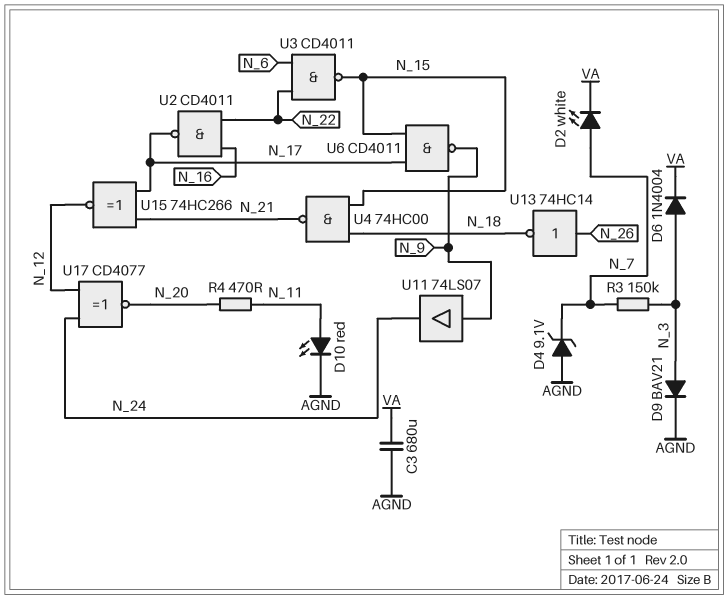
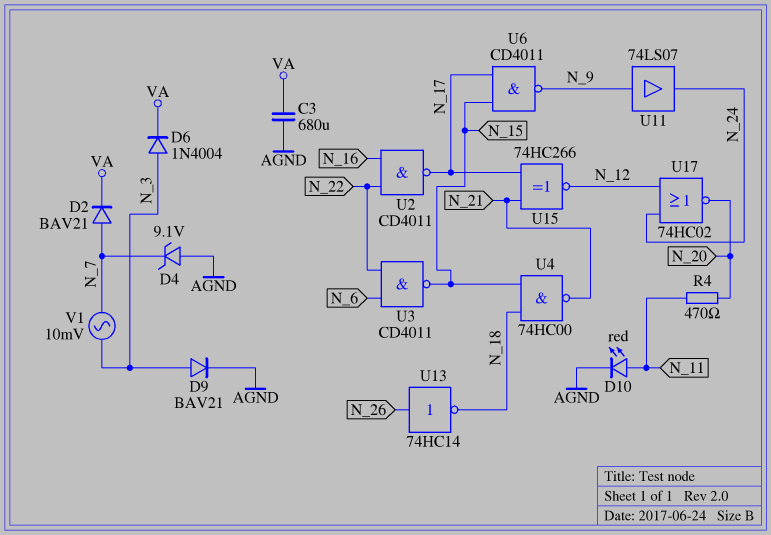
D2: LED white (A N_7, K VA) -> diode BAV21 (A N_7, K VA)
R3: 150k (N_3, N_7) -> none
U17: XNOR CD4077 (in N_12, in N_24, out N_20) -> NOR 74HC02 (in N_12, in N_24, out N_20)
V1: none -> AC 10mV (N_3, N_7)

